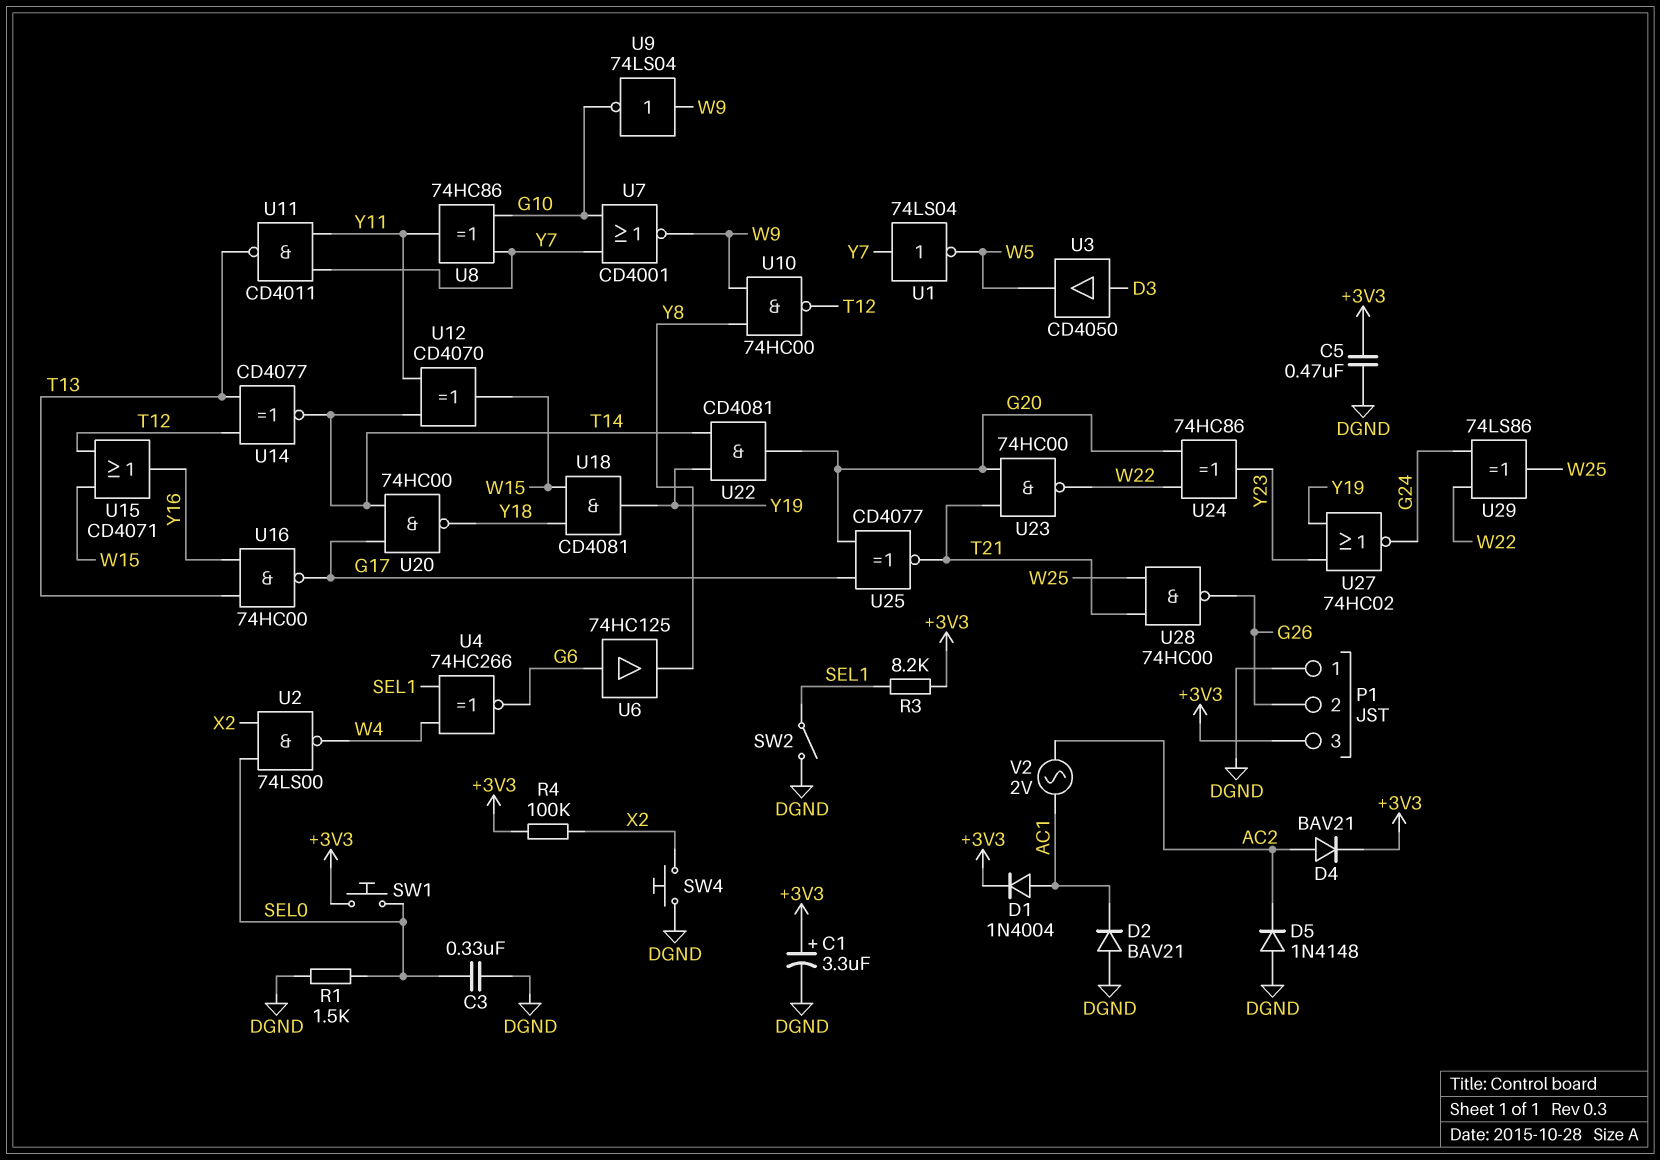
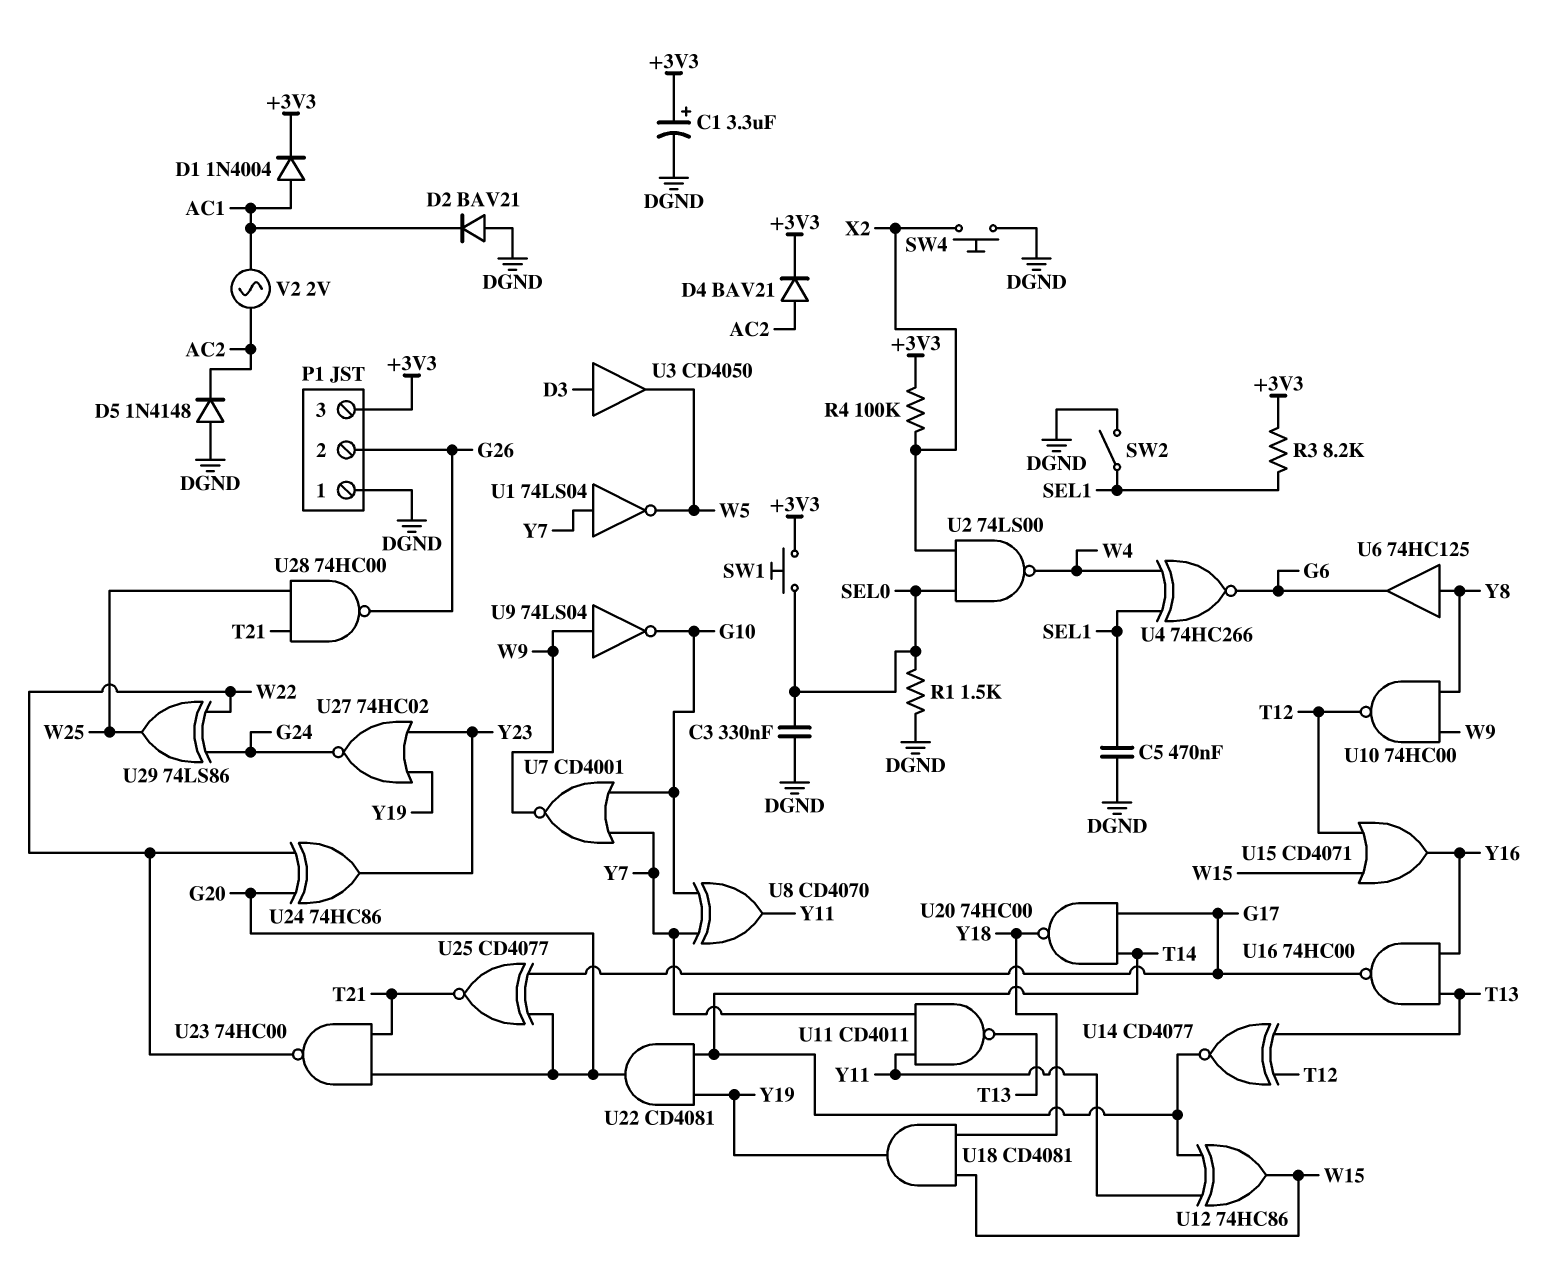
C5: 470nF (+3V3, DGND) -> 470nF (DGND, SEL1)
U6: buffer 74HC125 (in G6, out Y8) -> buffer 74HC125 (in Y8, out G6)
U8: XOR 74HC86 (in G10, in Y7, out Y11) -> XOR CD4070 (in G10, in Y7, out Y11)
U12: XOR CD4070 (in T14, in Y11, out W15) -> XOR 74HC86 (in T14, in Y11, out W15)

